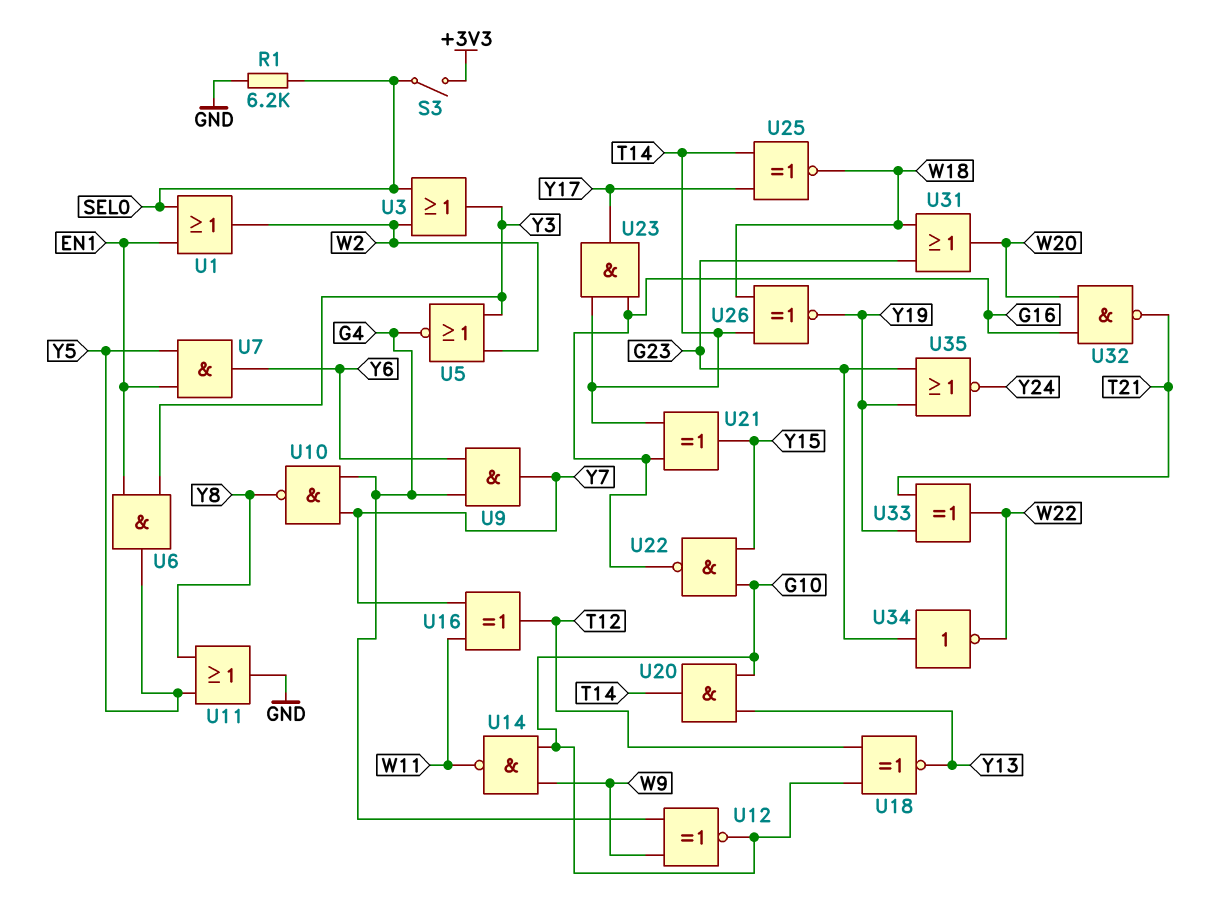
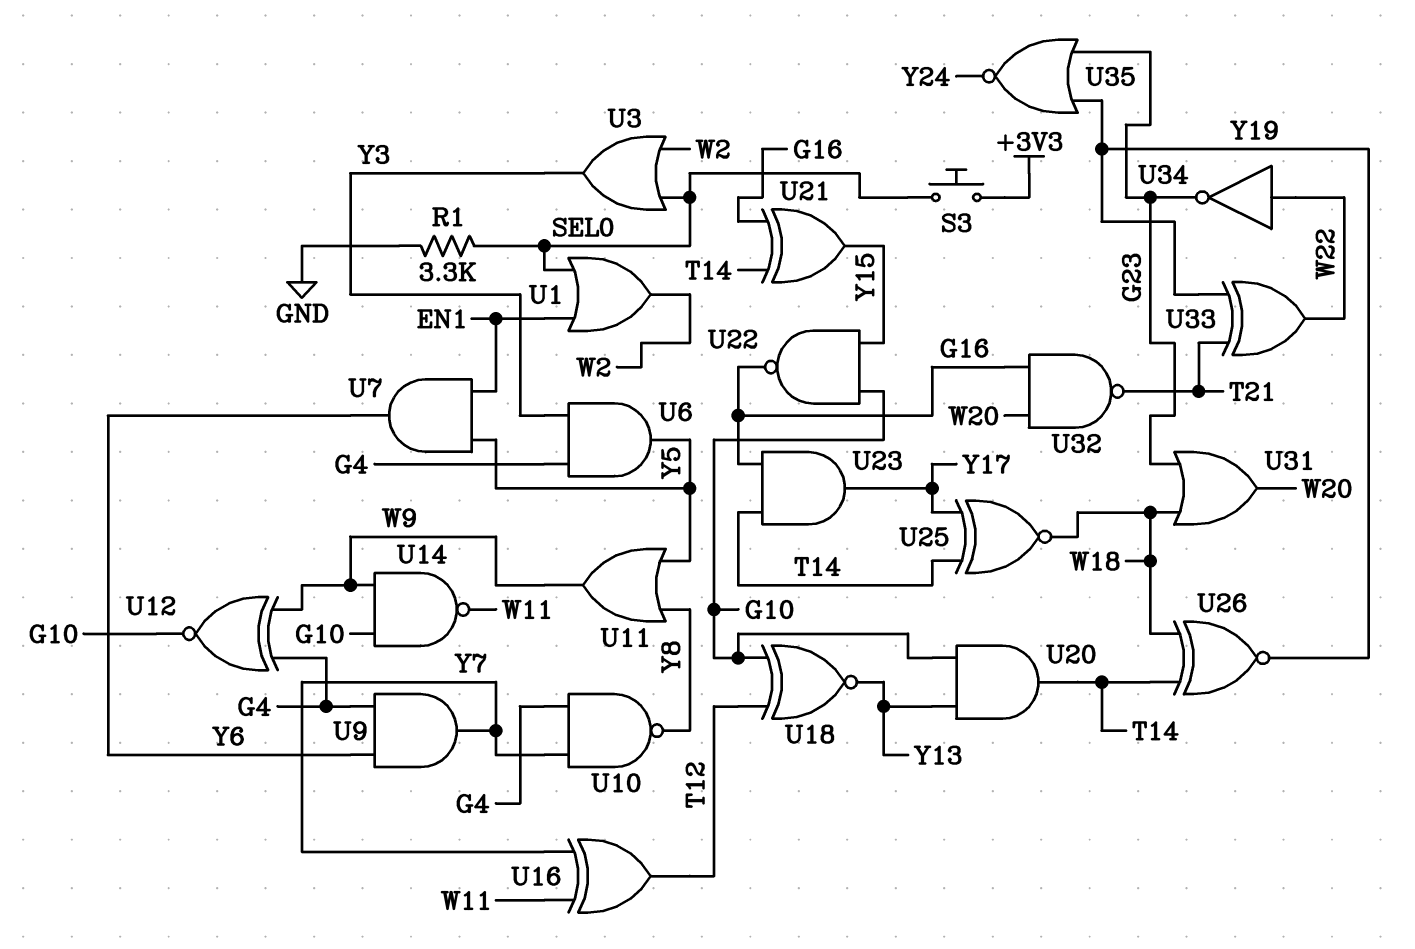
R1: 6.2k (GND, SEL0) -> 3.3k (GND, SEL0)
S3: switch (+3V3, SEL0) -> button (+3V3, SEL0)
U5: NOR (in W2, in Y3, out G4) -> none
U6: AND (in EN1, in Y3, out Y5) -> AND (in G4, in Y3, out Y5)
U11: OR (in Y5, in Y8, out GND) -> OR (in Y5, in Y8, out W9)
U34: NOT (in G23, out W22) -> NOT (in W22, out G23)

